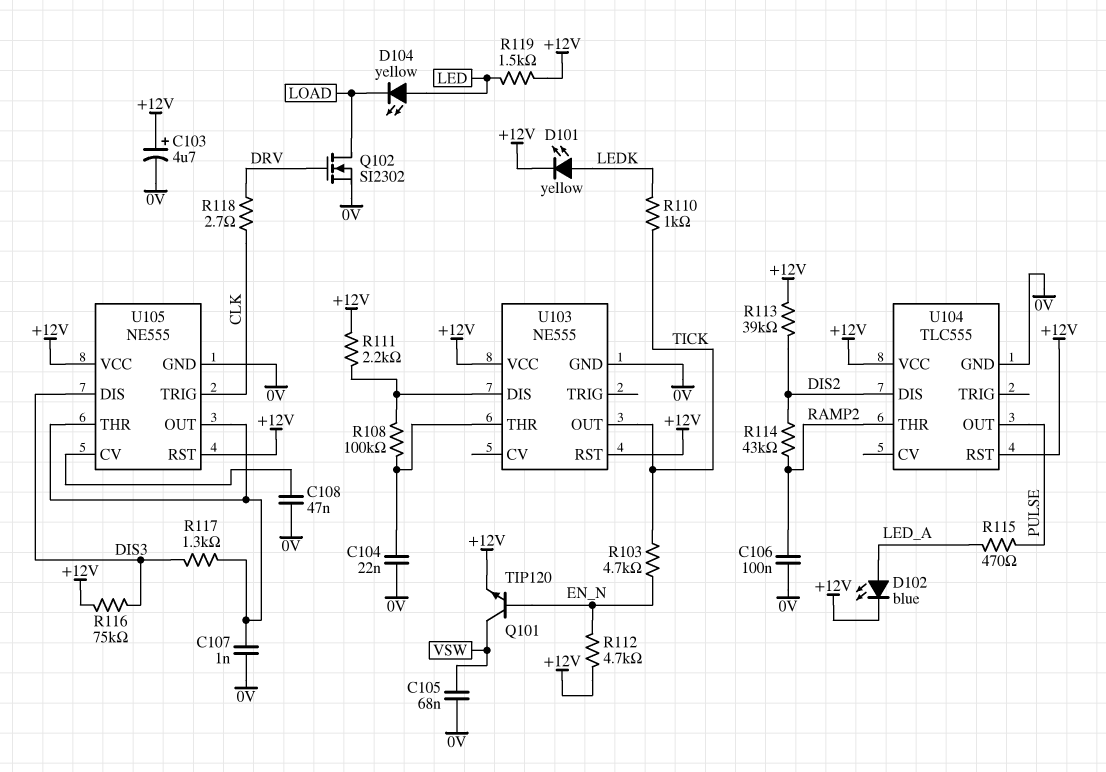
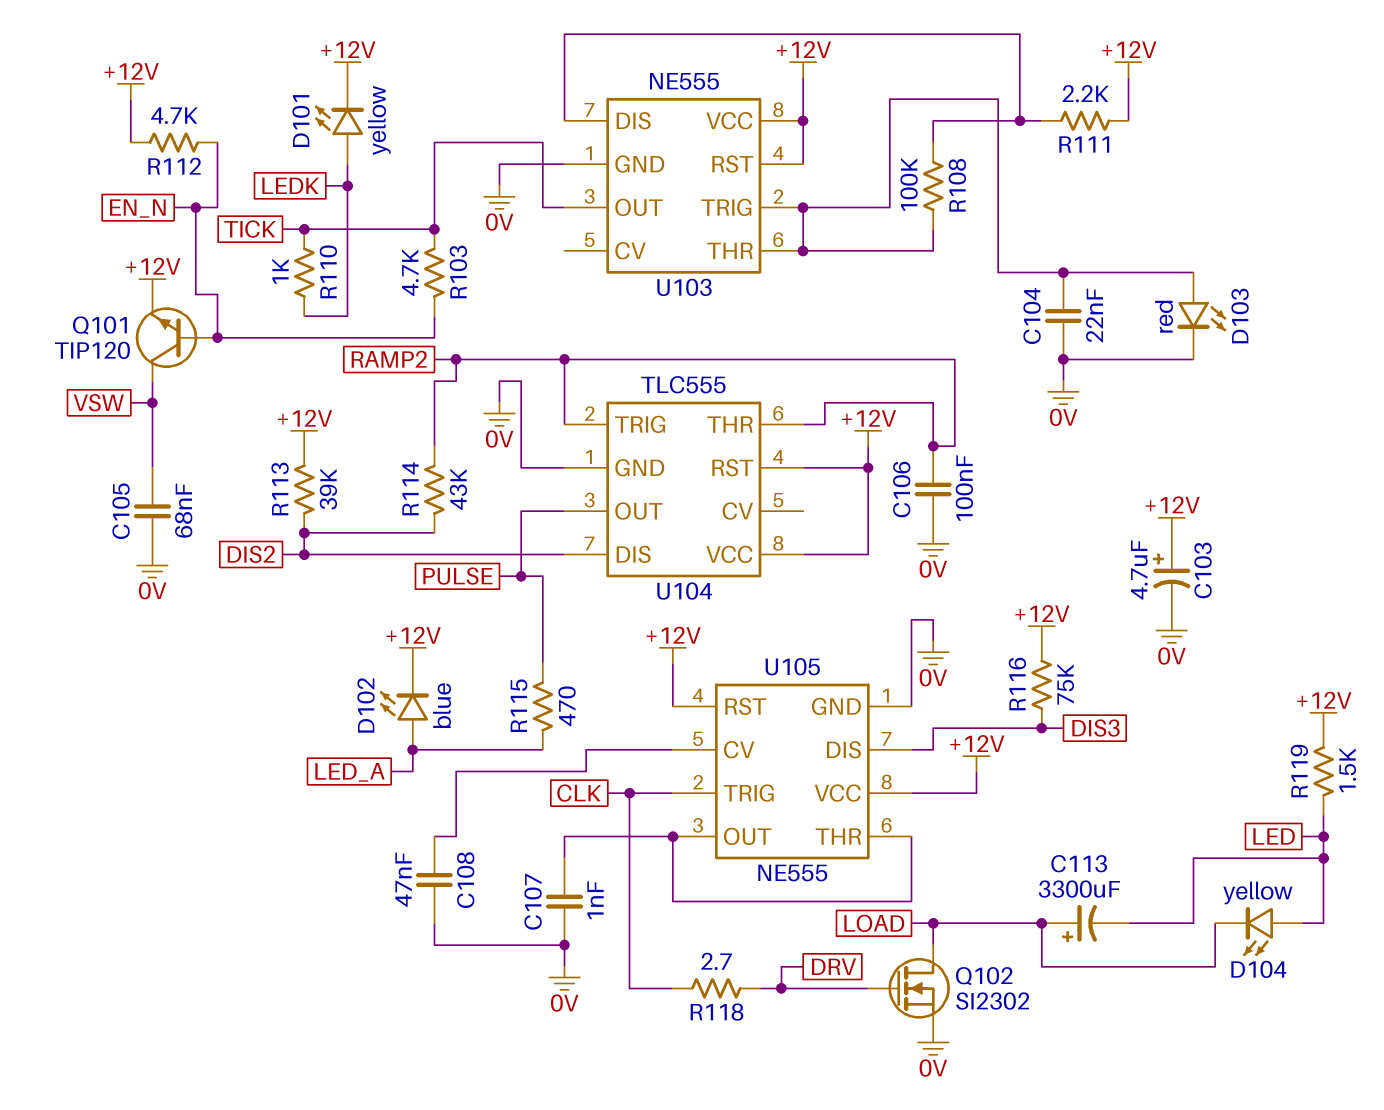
C113: none -> 3300uF (plus LOAD, minus LED)
D103: none -> LED red (A U103/THR, K 0V)
R117: 1.3k (DIS3, U105/OUT) -> none
U103 pin TRIG: none -> U103/THR
U104 pin TRIG: none -> RAMP2

